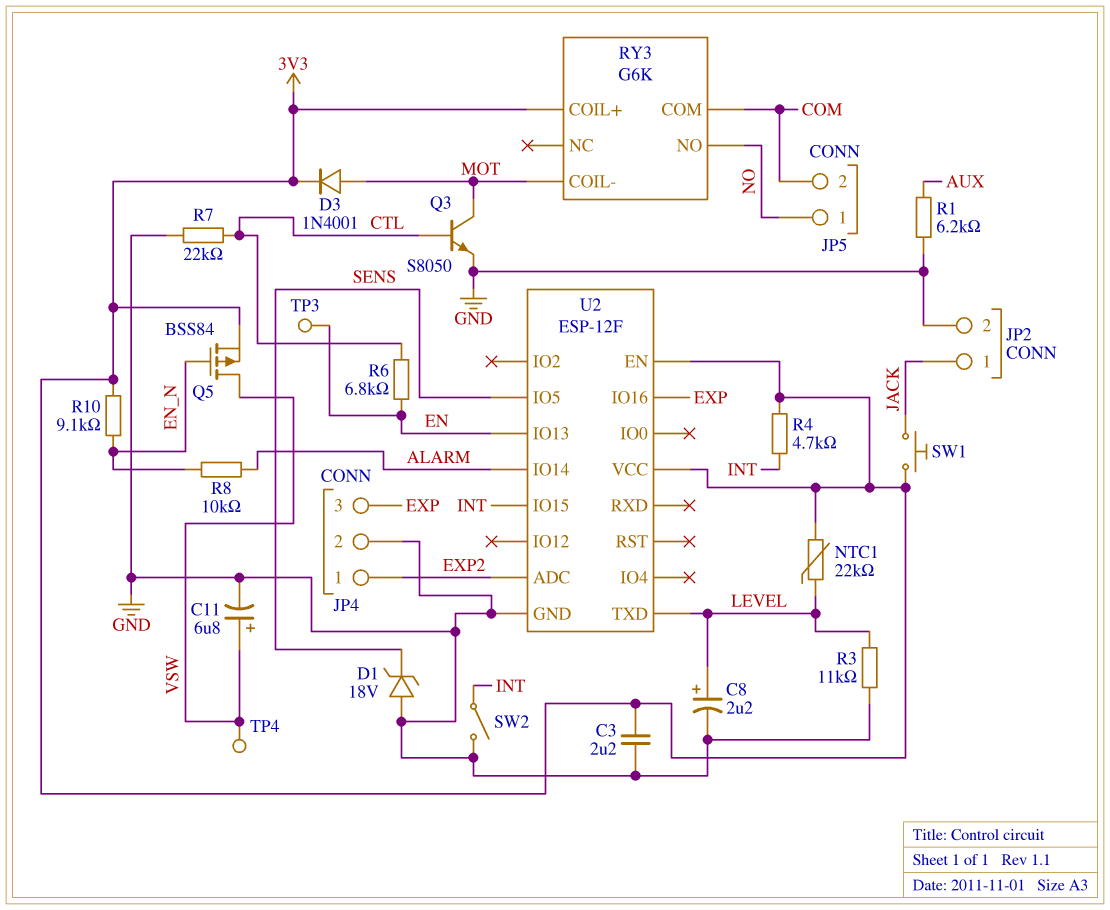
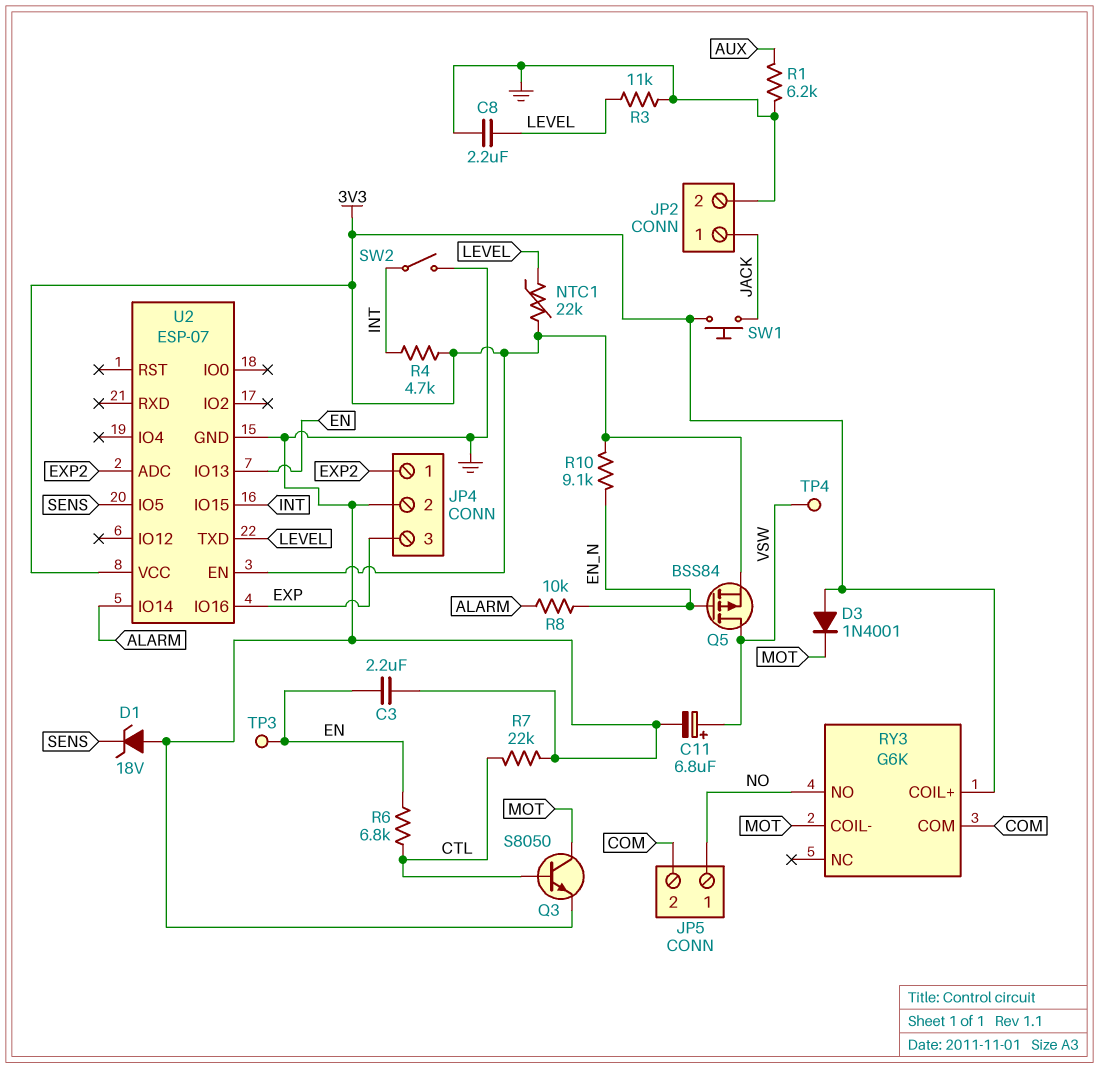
C3: 2.2uF (3V3, GND) -> 2.2uF (EN, GND)
C8: 2.2uF (plus LEVEL, minus GND) -> 2.2uF (GND, LEVEL)
D3: diode 1N4001 (A MOT, K 3V3) -> diode 1N4001 (A 3V3, K MOT)
U2: ESP-12F -> ESP-07

